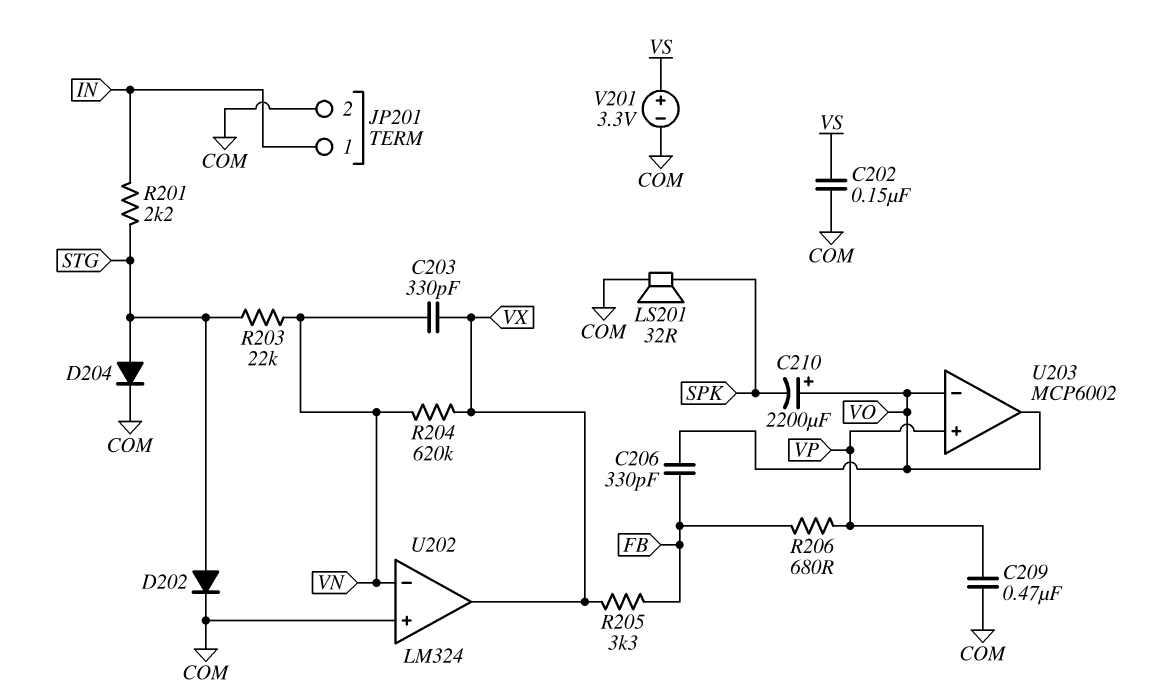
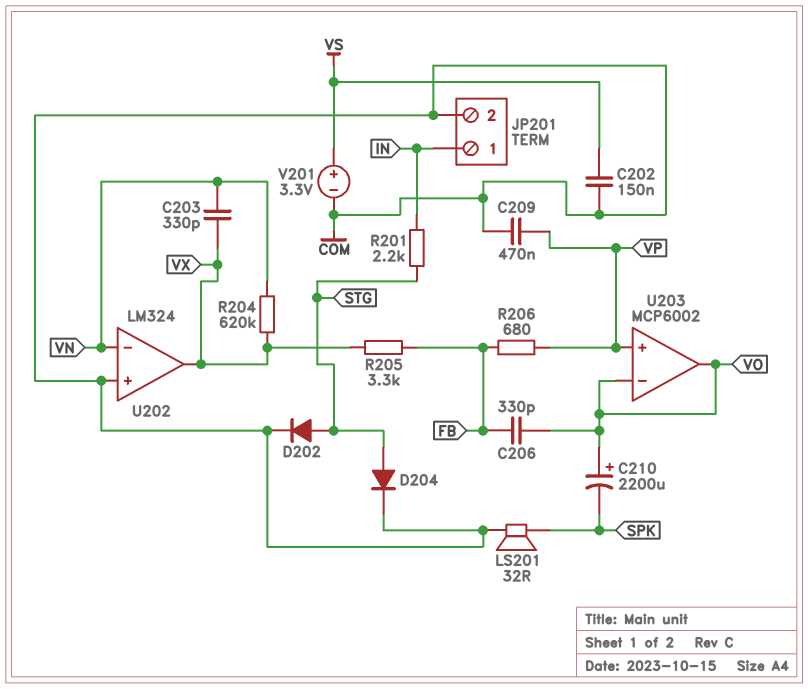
R203: 22k (STG, VN) -> none

